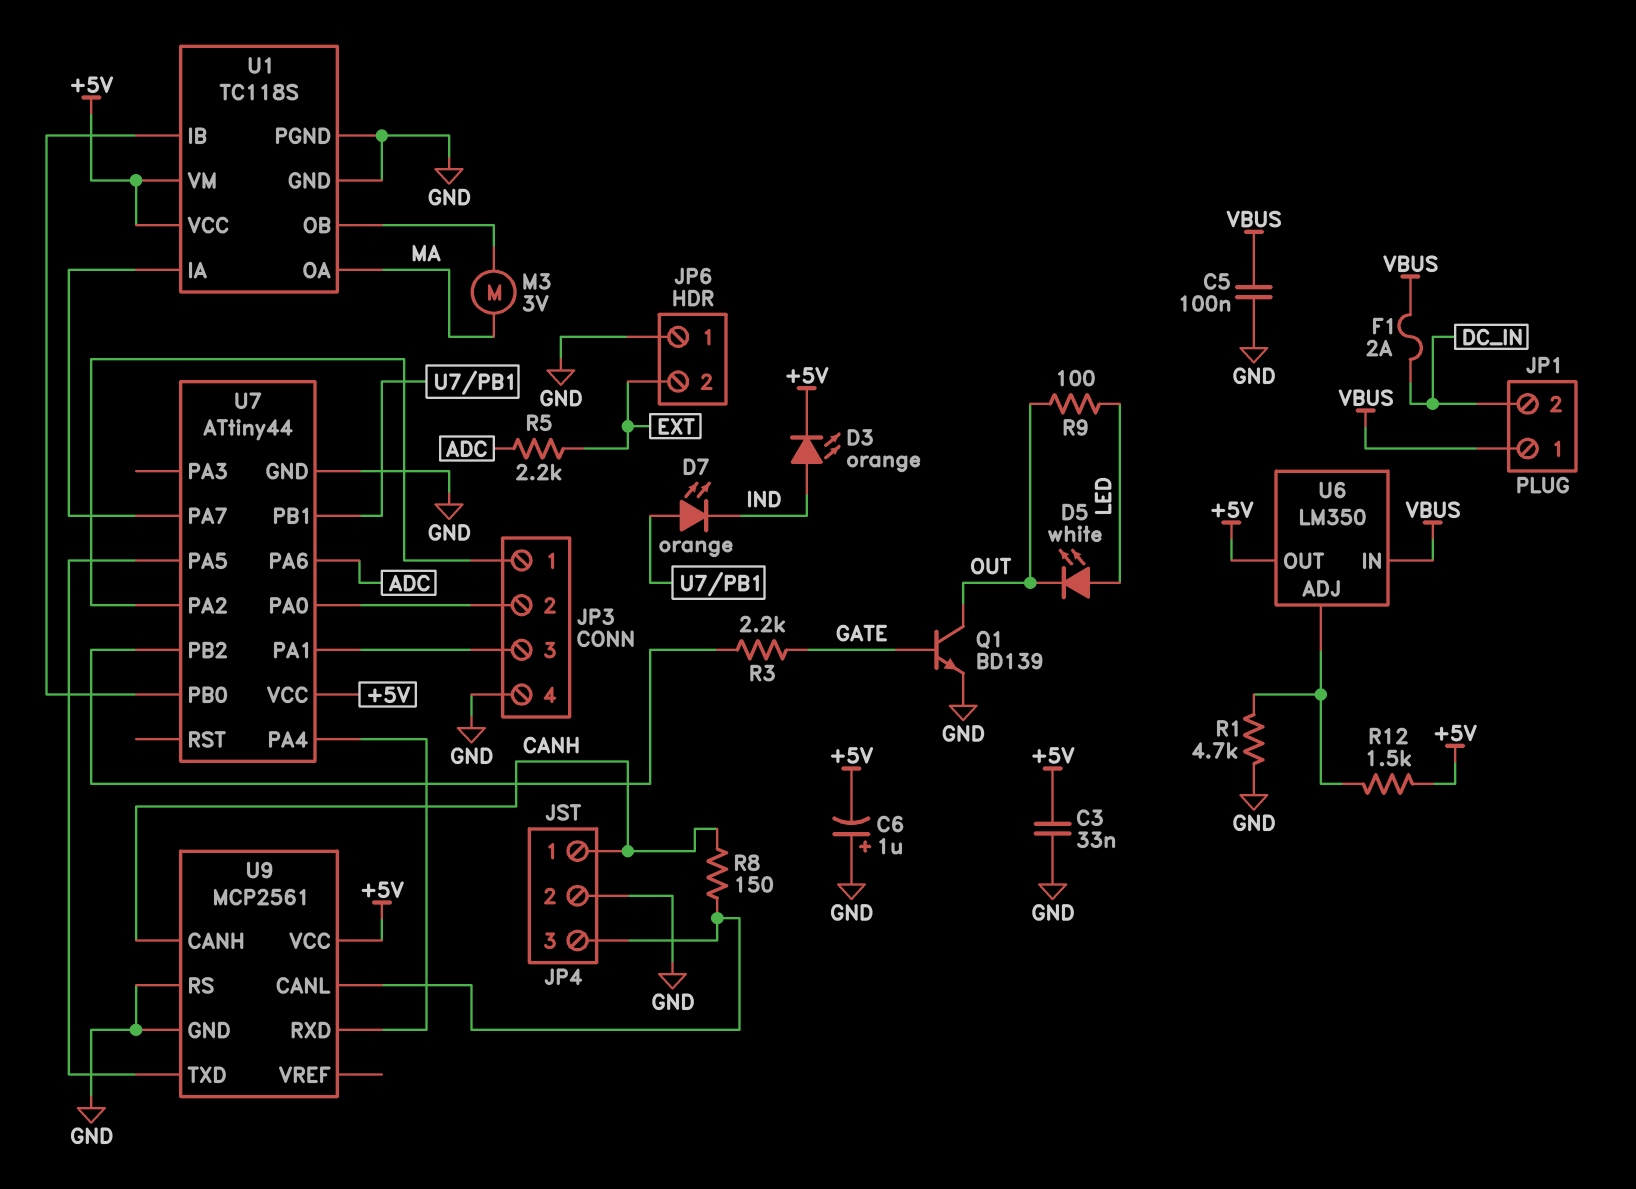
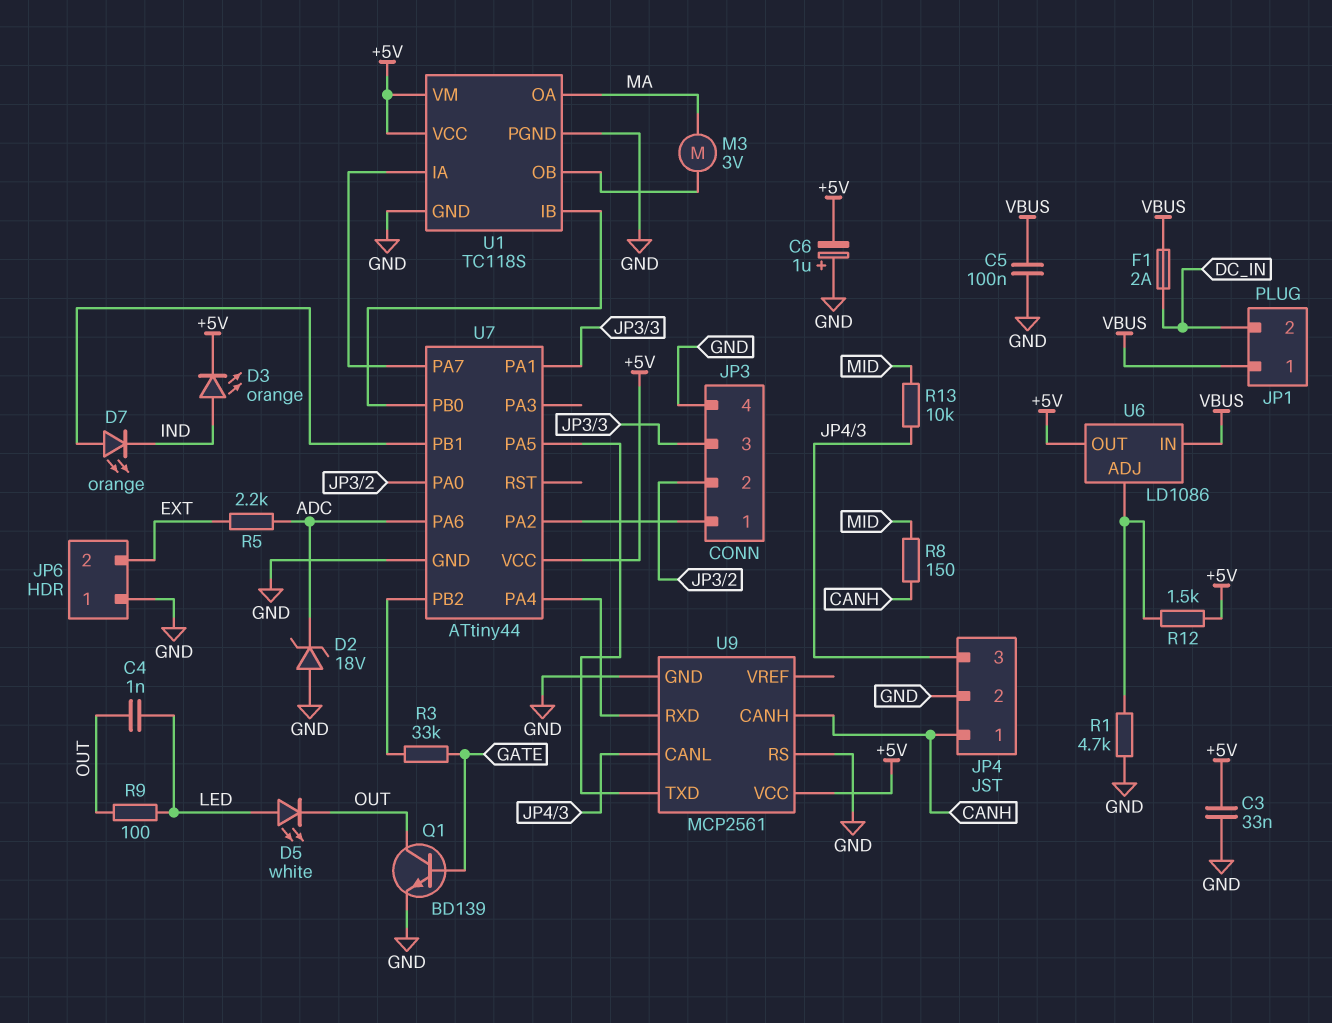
C4: none -> 1nF (LED, OUT)
D2: none -> zener 18V (A GND, K ADC)
R3: 2.2k (GATE, U7/PB2) -> 33k (GATE, U7/PB2)
R8: 150 (CANH, JP4/3) -> 150 (CANH, MID)
R13: none -> 10k (JP4/3, MID)
U6: LM350 -> LD1086

